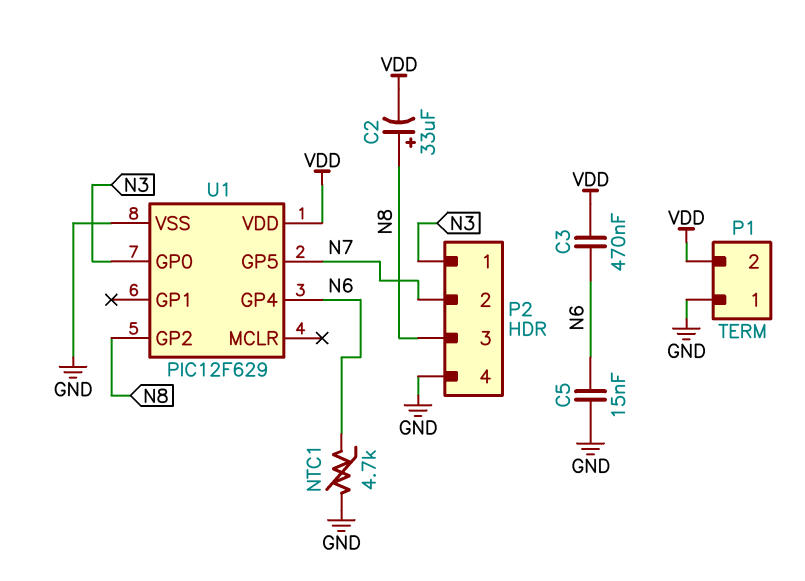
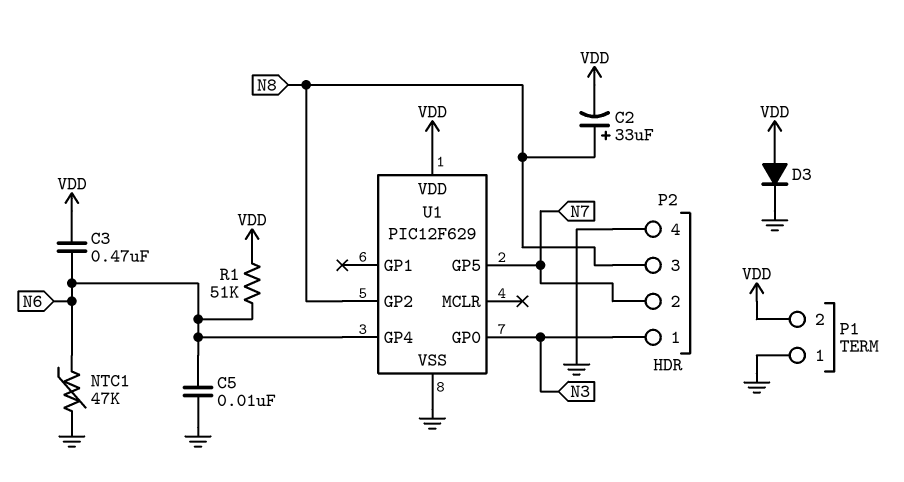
C5: 15nF (GND, N6) -> 10nF (GND, N6)
D3: none -> diode (A VDD, K GND)
NTC1: 4.7k (GND, N6) -> 47k (GND, N6)
R1: none -> 51k (N6, VDD)

